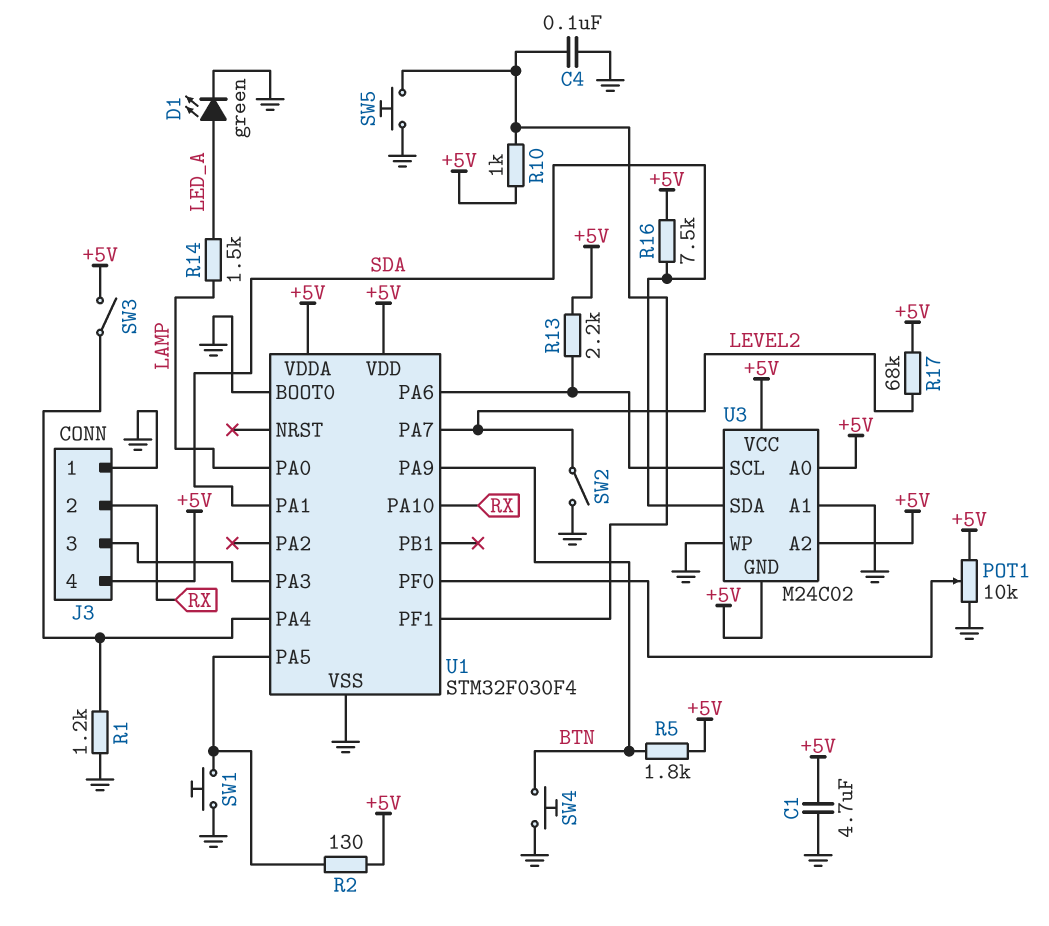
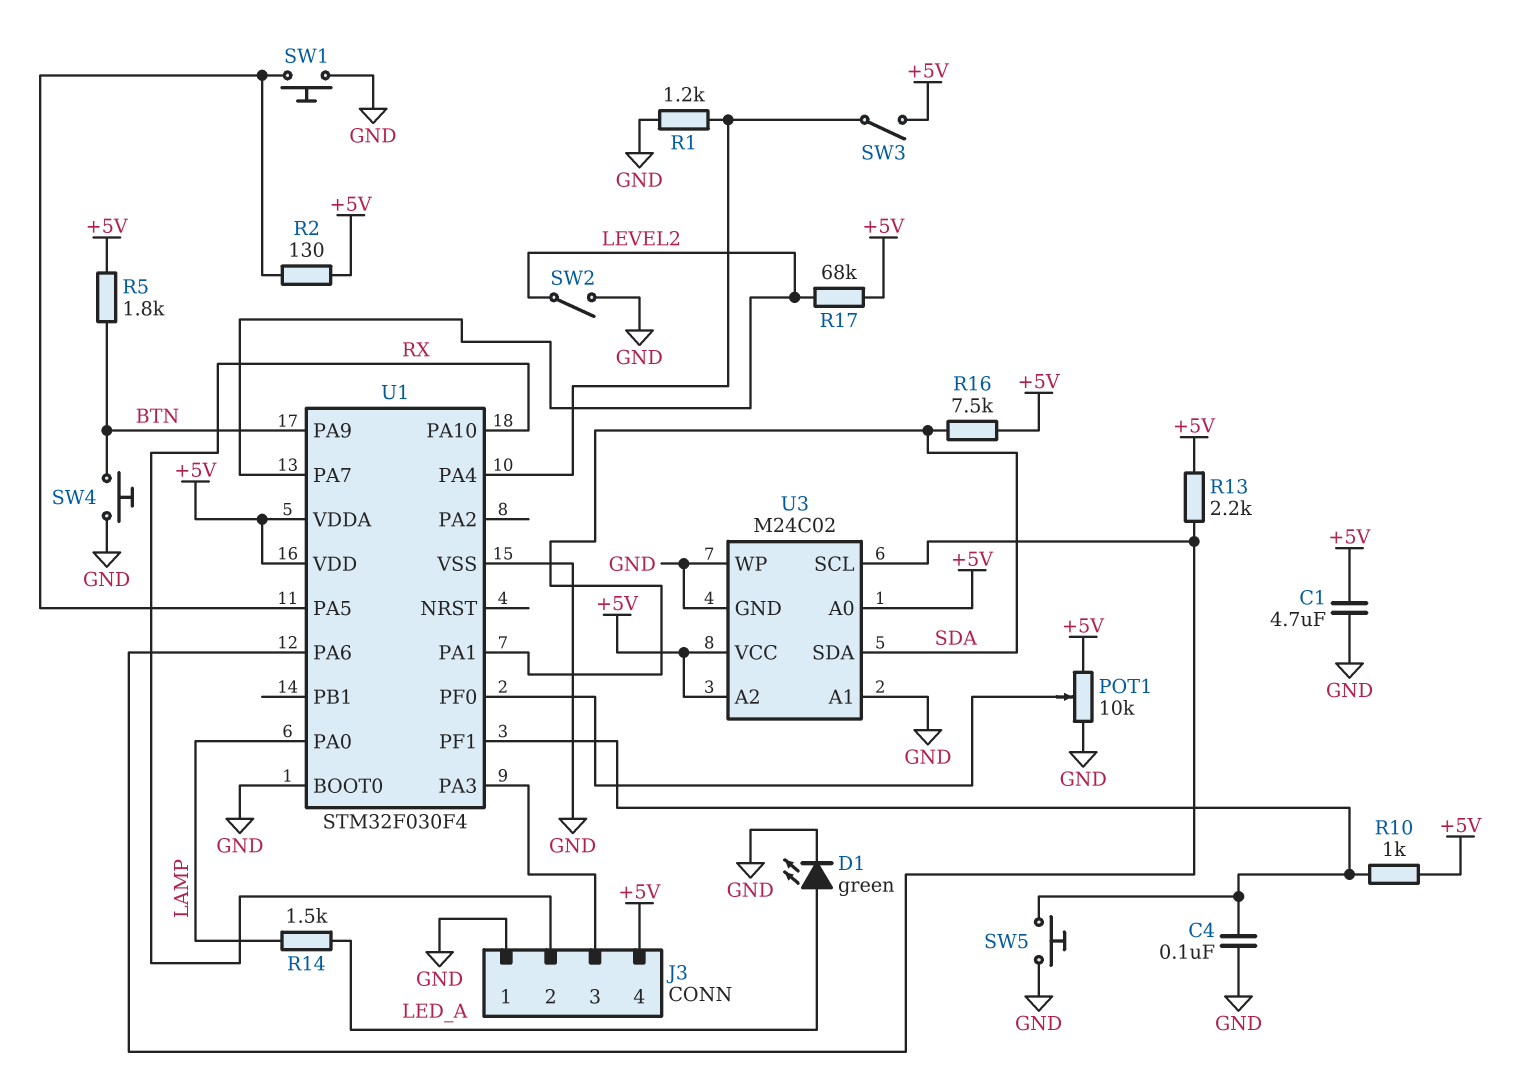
U3 pin GND: +5V -> GND

